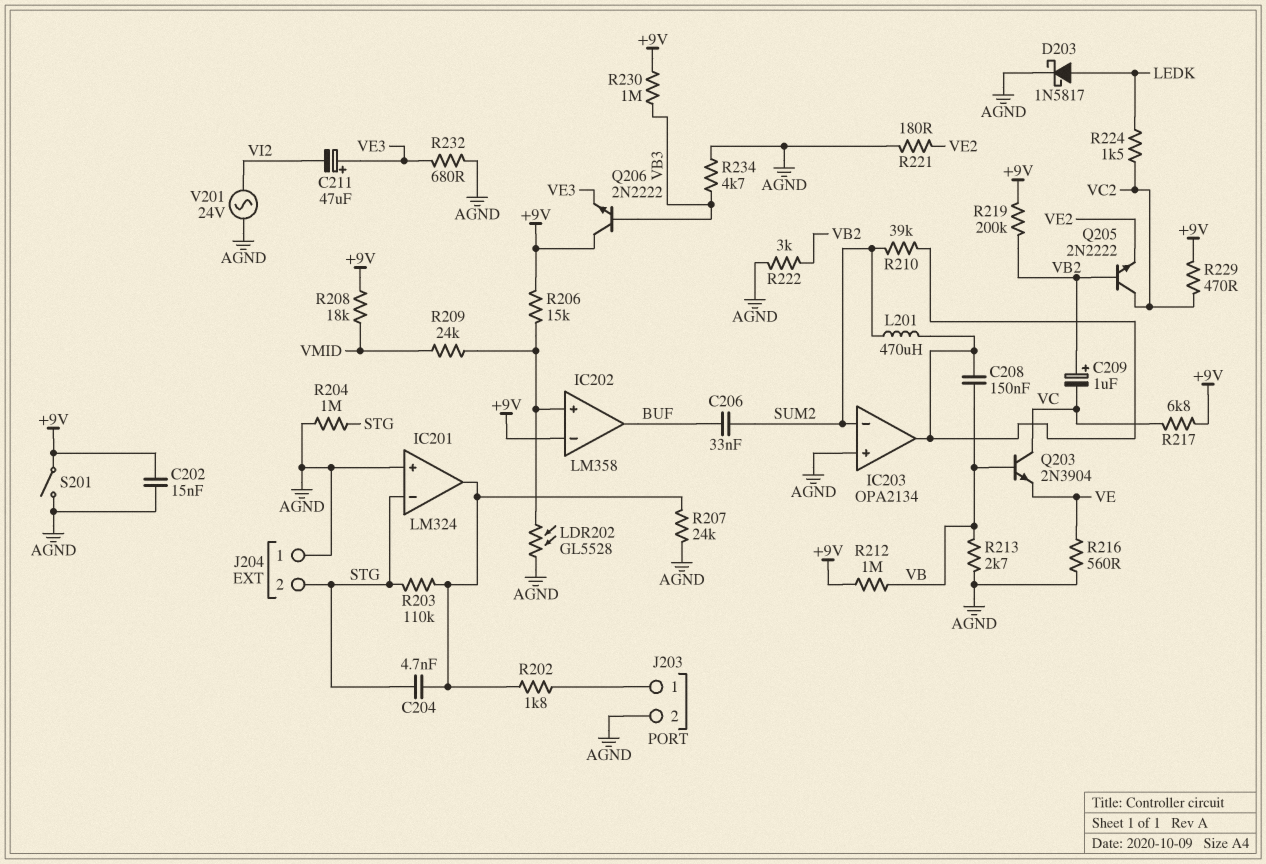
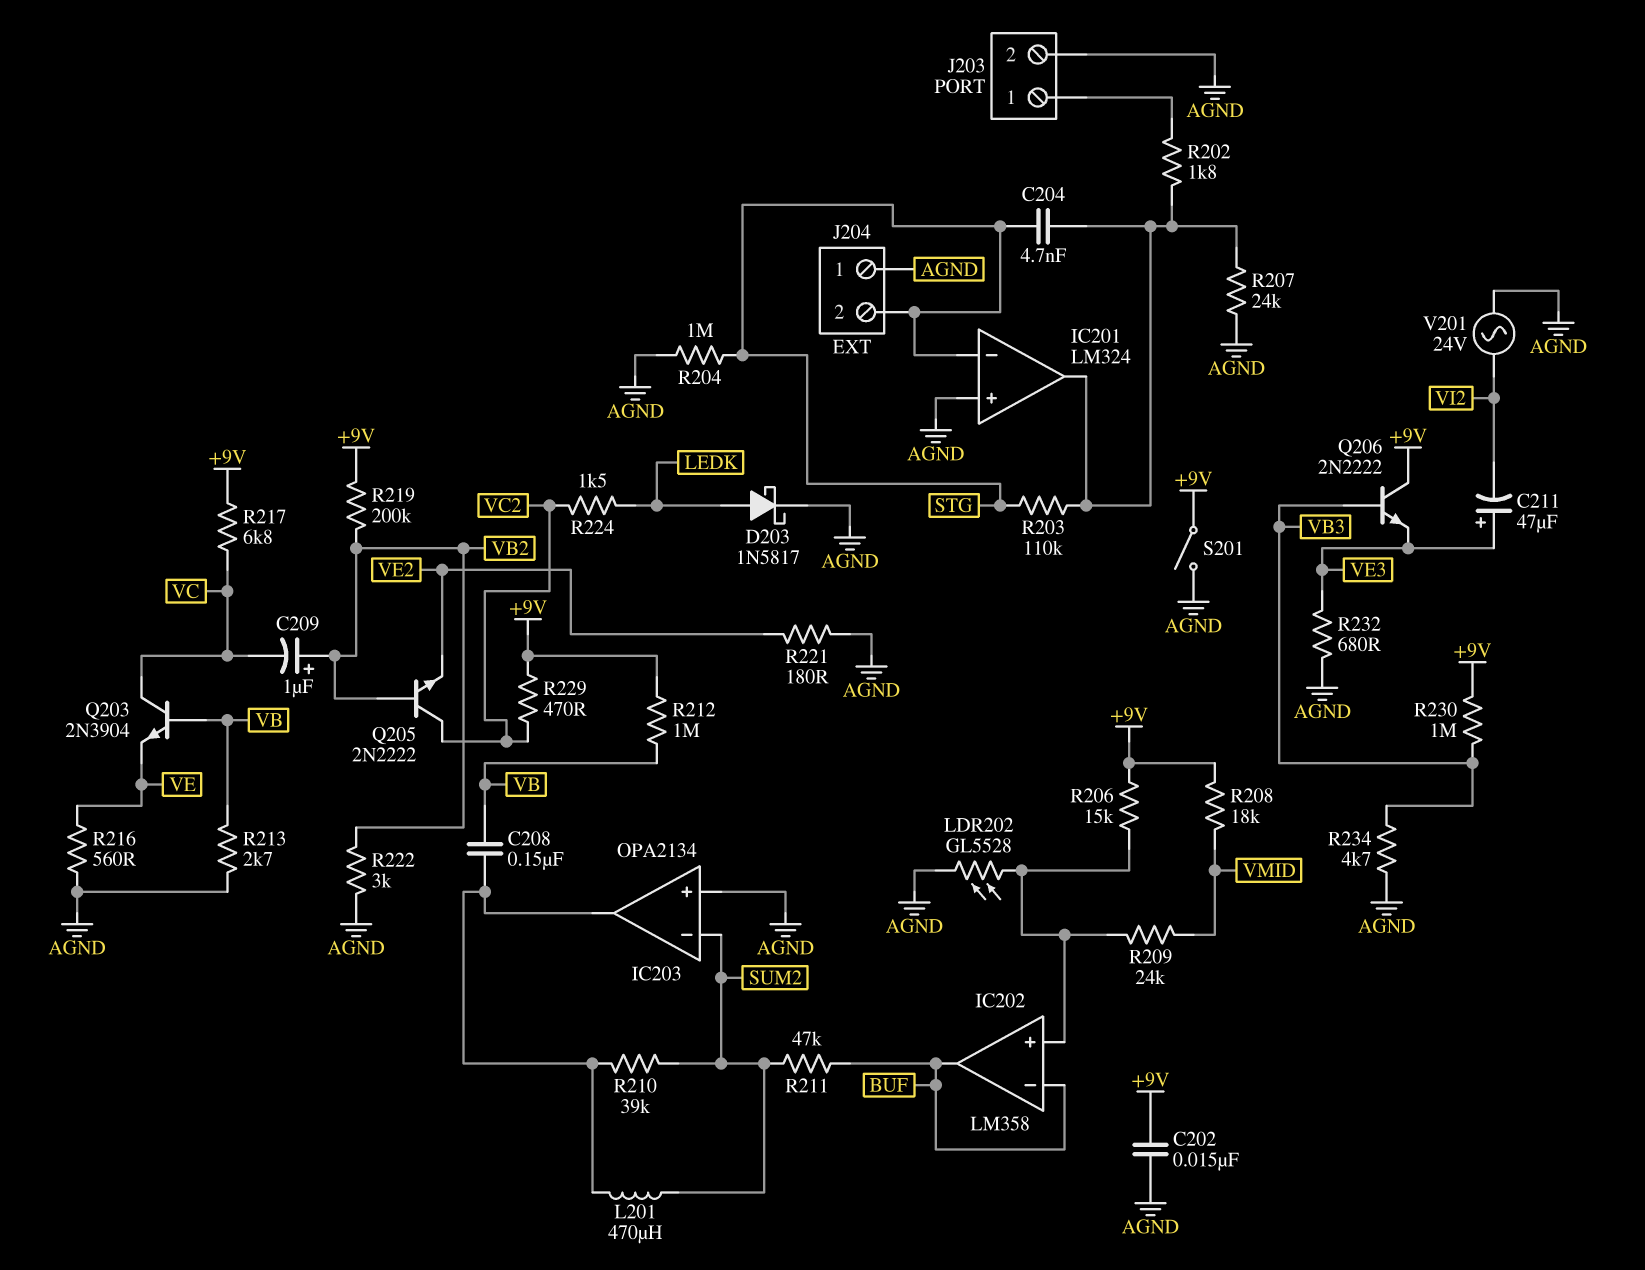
C206: 33nF (BUF, SUM2) -> none
IC202 pin in-: +9V -> BUF
R211: none -> 47k (BUF, SUM2)

